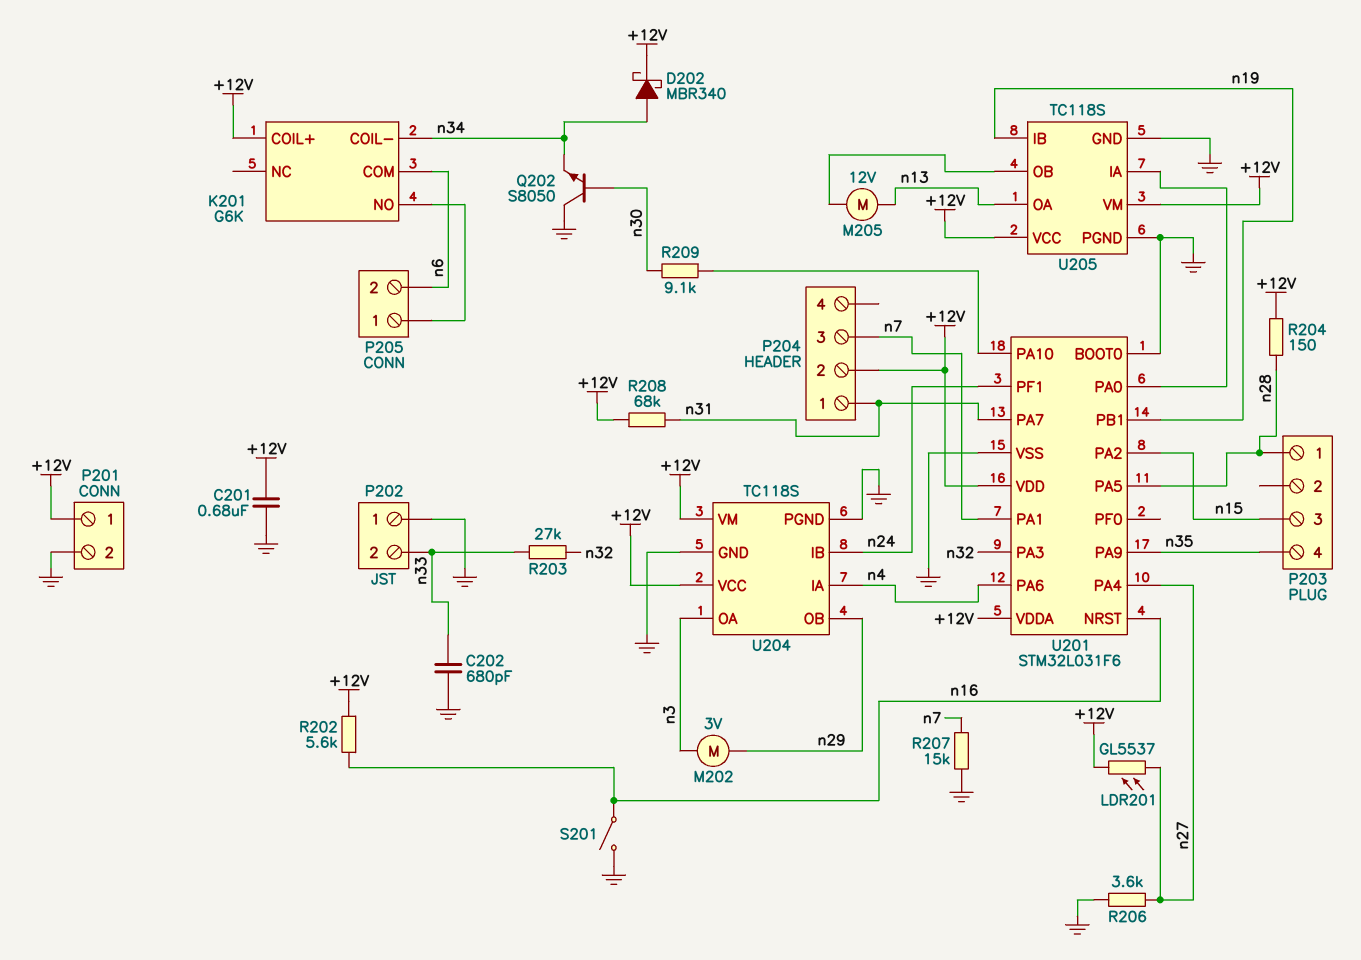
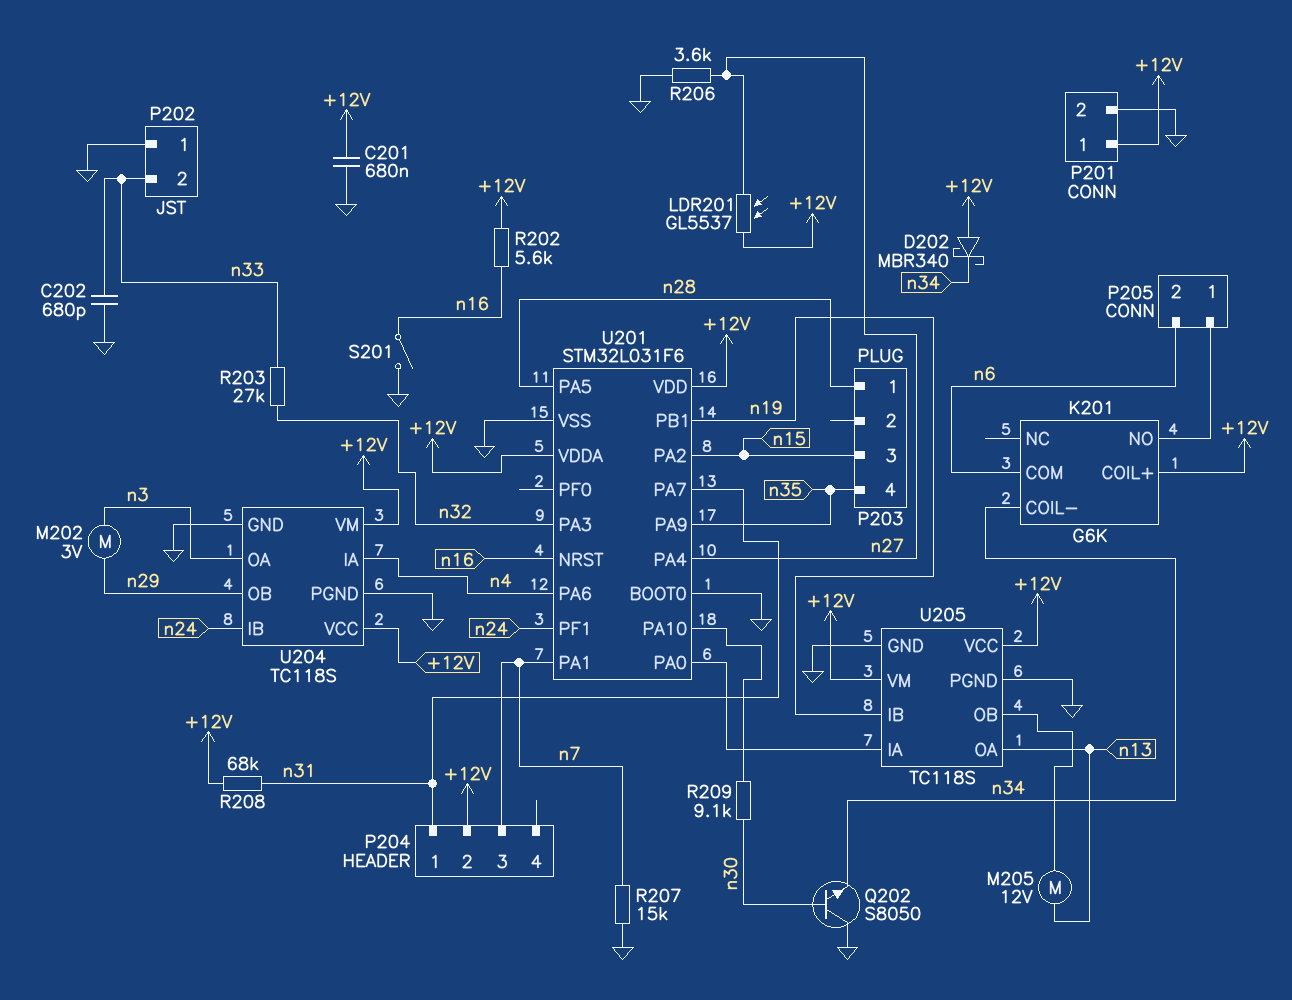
D202: schottky MBR340 (A n34, K +12V) -> schottky MBR340 (A +12V, K n34)
R204: 150 (+12V, n28) -> none

